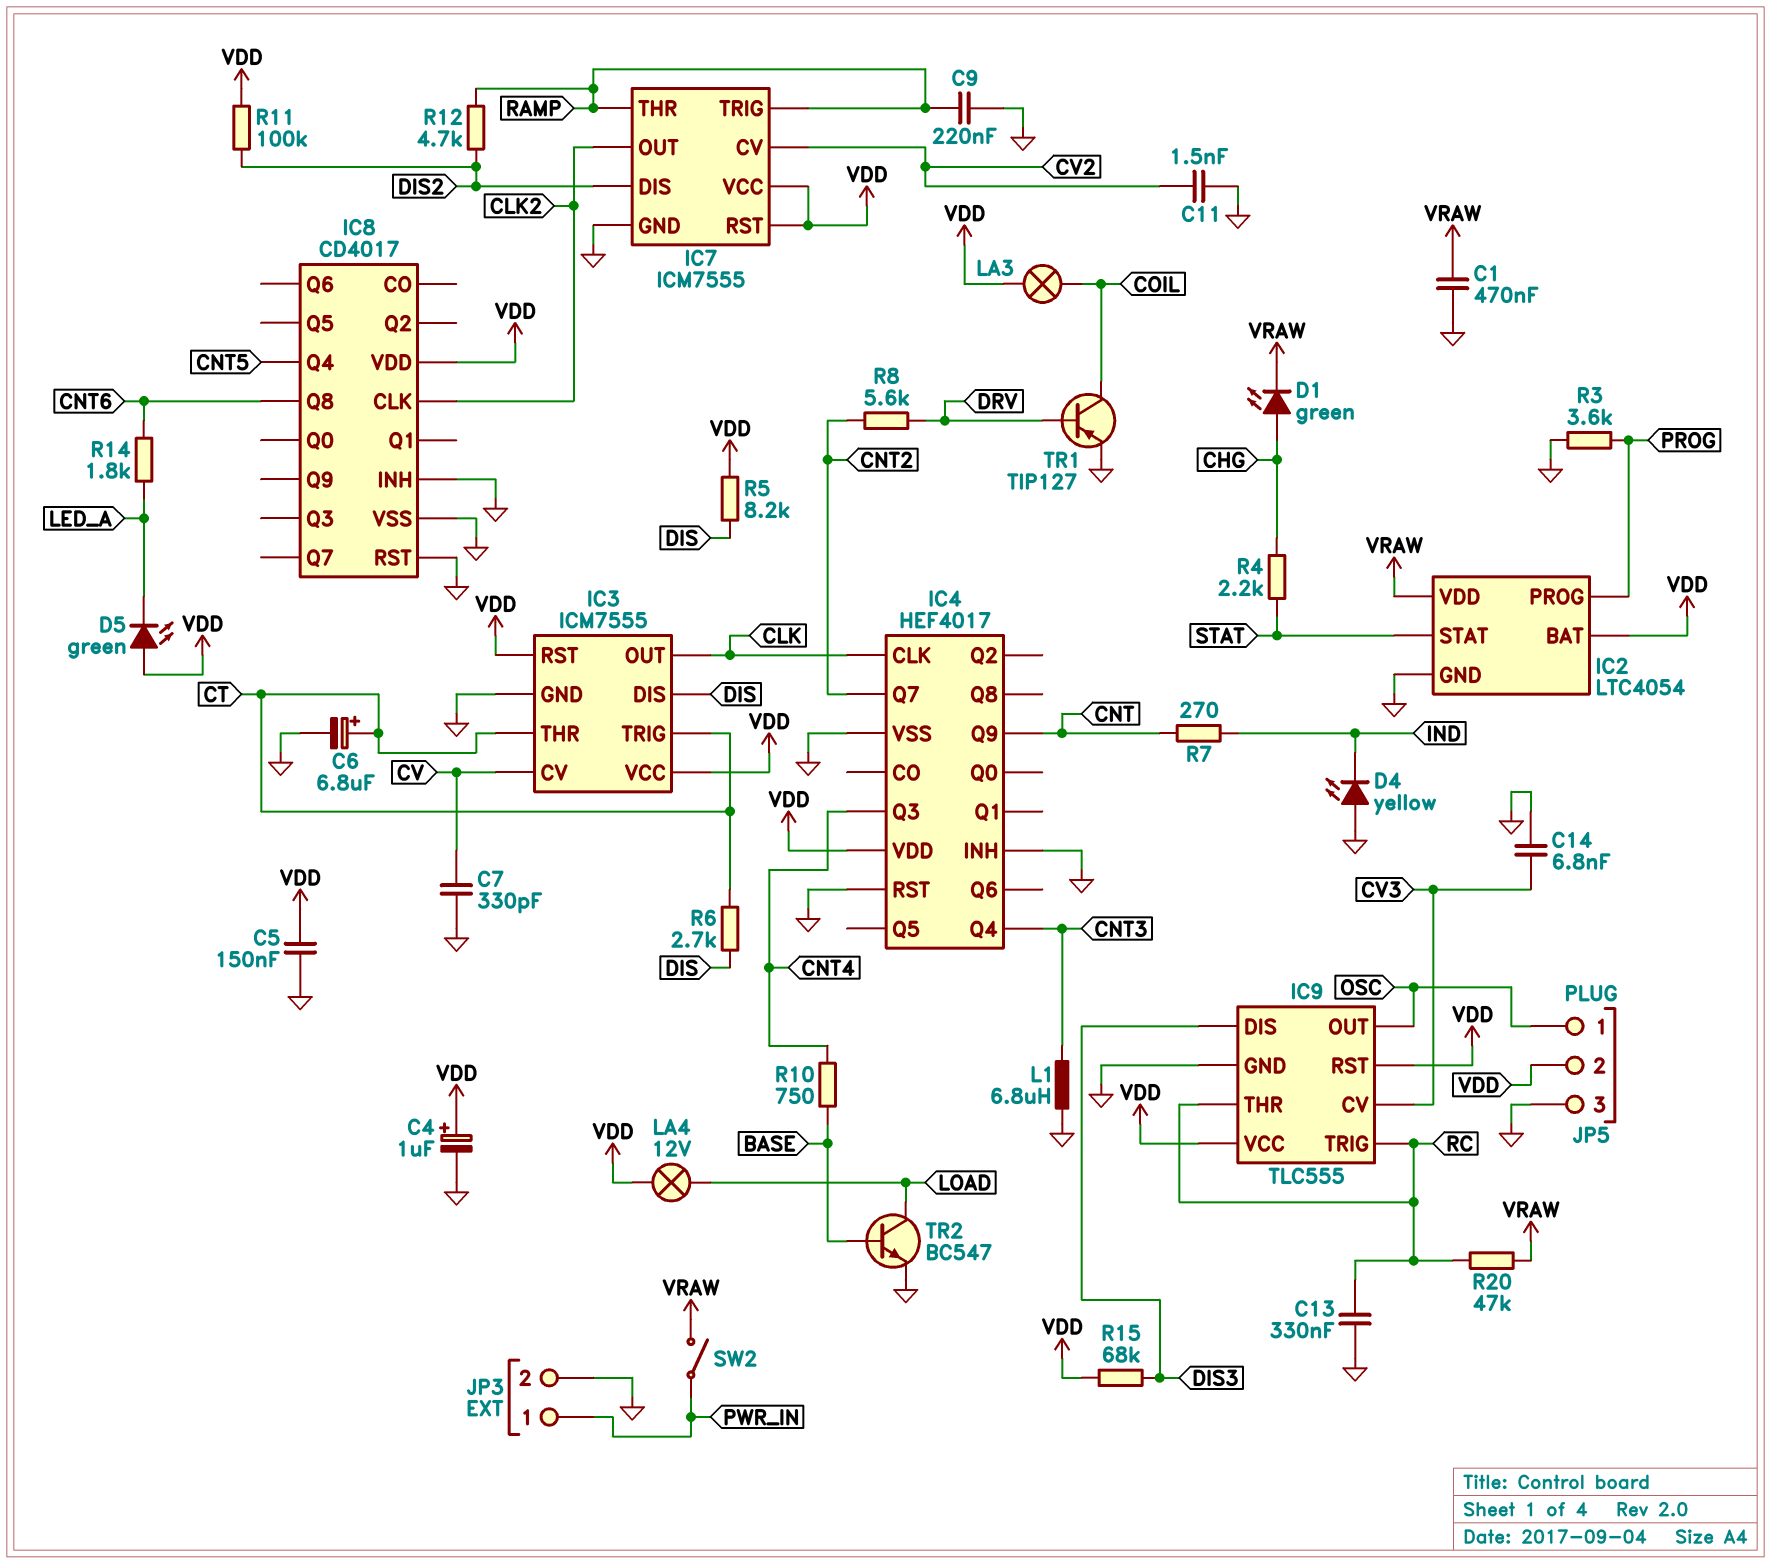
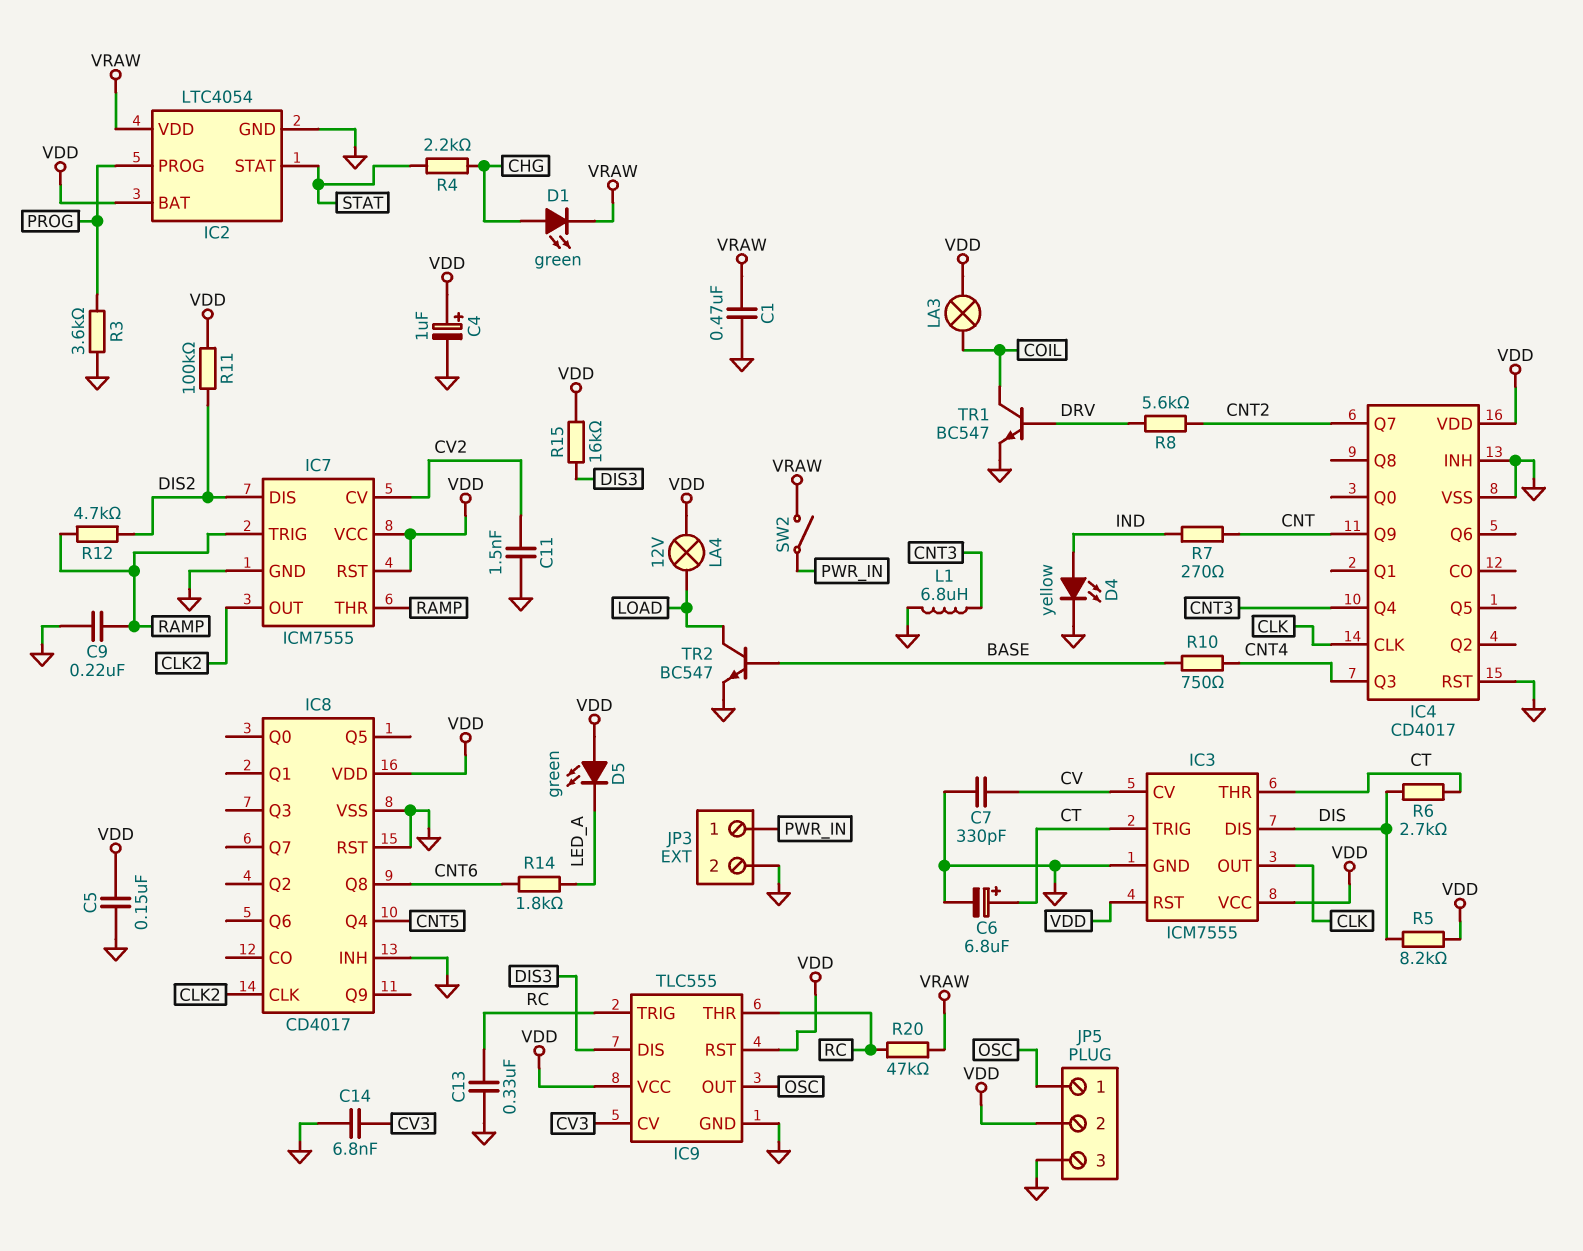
D4: LED yellow (A GND, K IND) -> LED yellow (A IND, K GND)
IC4: HEF4017 -> CD4017
R15: 68k (DIS3, VDD) -> 16k (DIS3, VDD)
TR1: PNP TIP127 (B DRV, C COIL, E GND) -> NPN BC547 (B DRV, C COIL, E GND)

